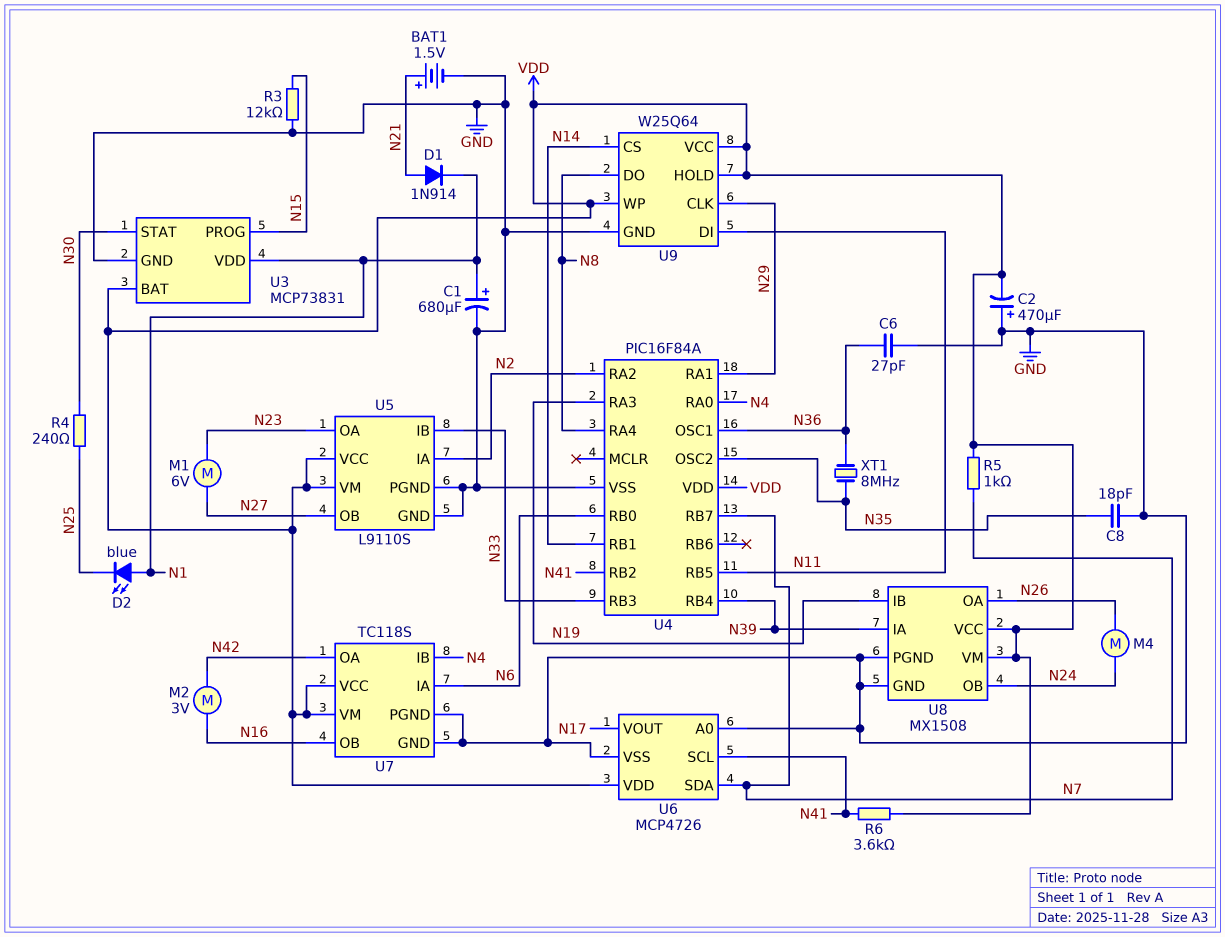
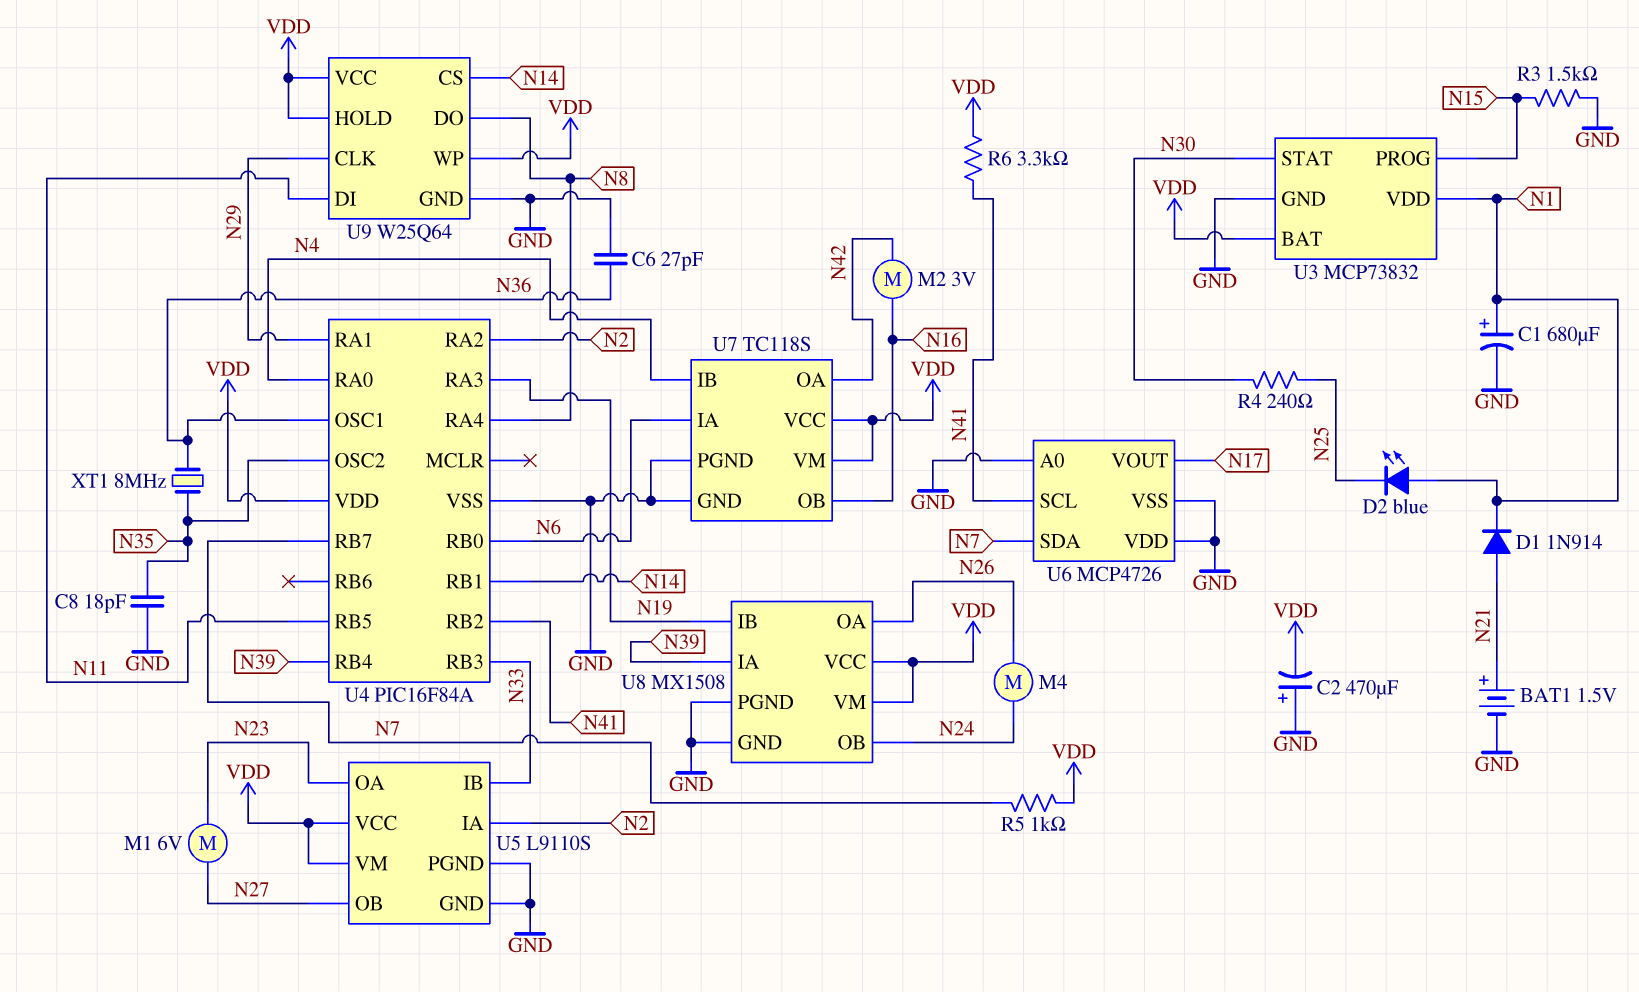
R3: 12k (GND, N15) -> 1.5k (GND, N15)
R6: 3.6k (N41, VDD) -> 3.3k (N41, VDD)
U3: MCP73831 -> MCP73832
U6 pin VDD: VDD -> GND

